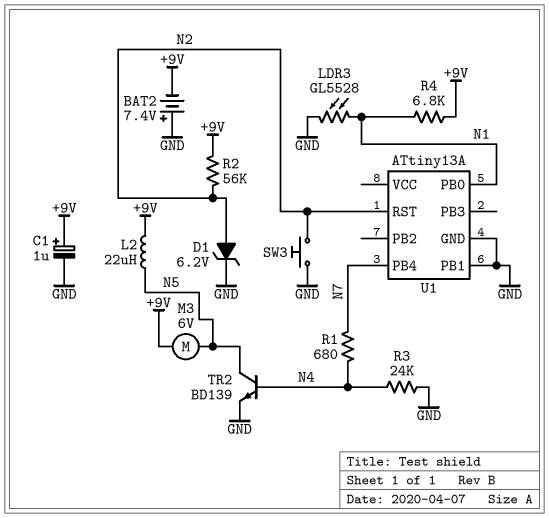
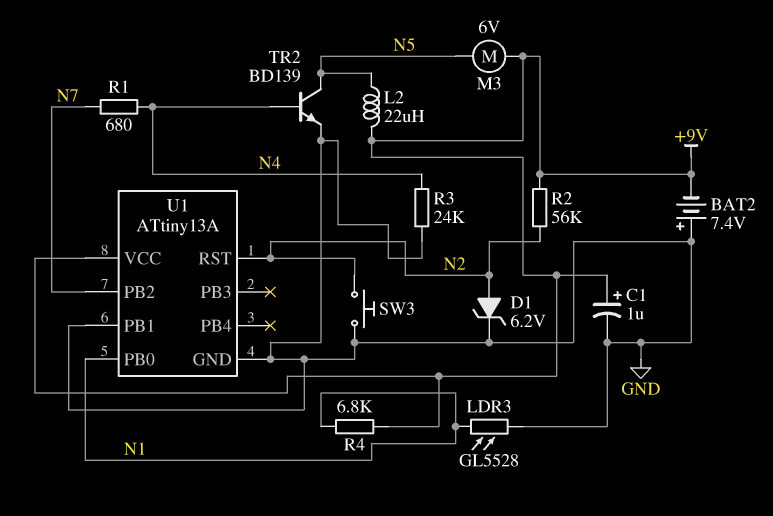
U1 pin PB2: none -> N7
U1 pin PB4: N7 -> none
U1 pin VCC: none -> +9V

